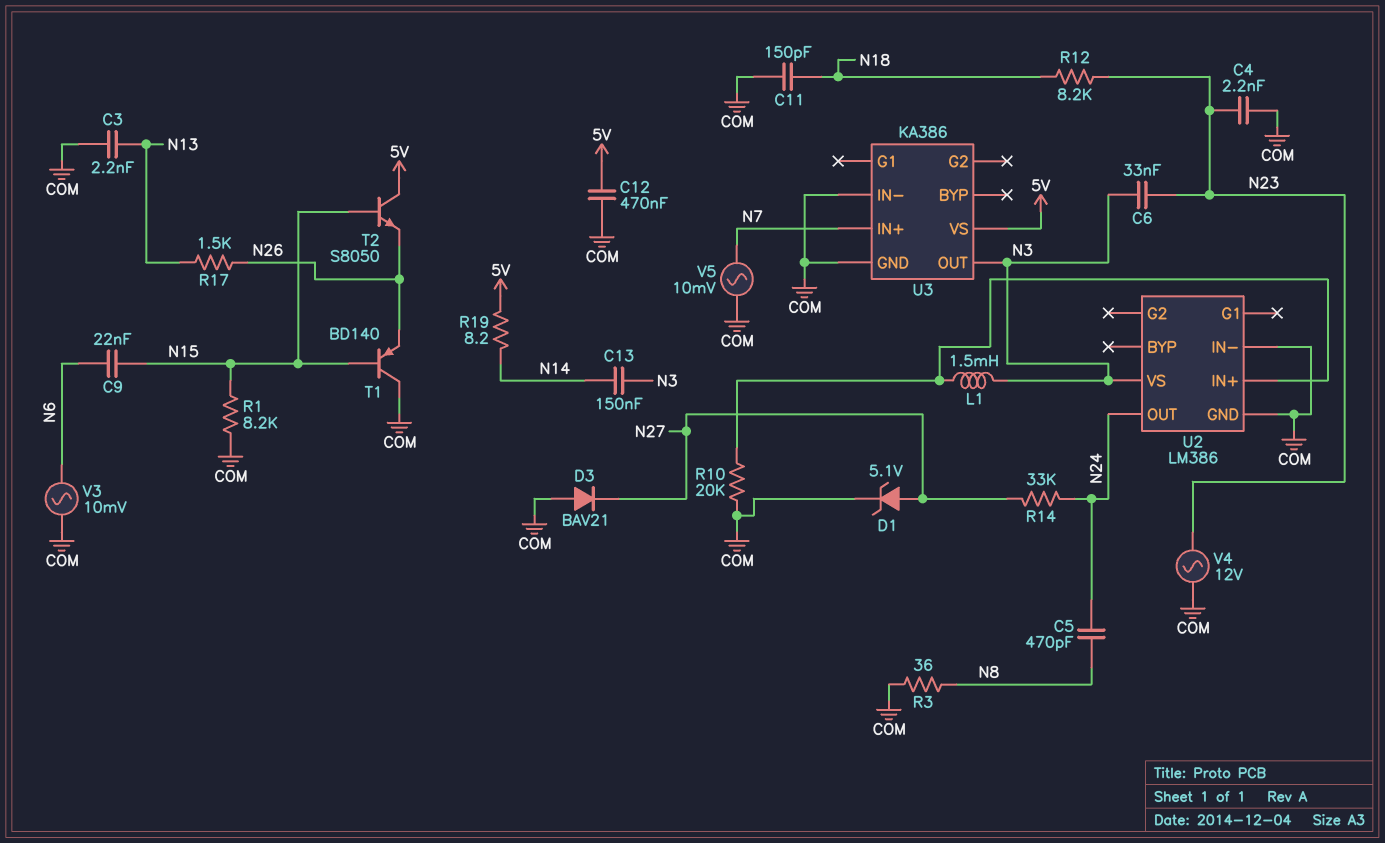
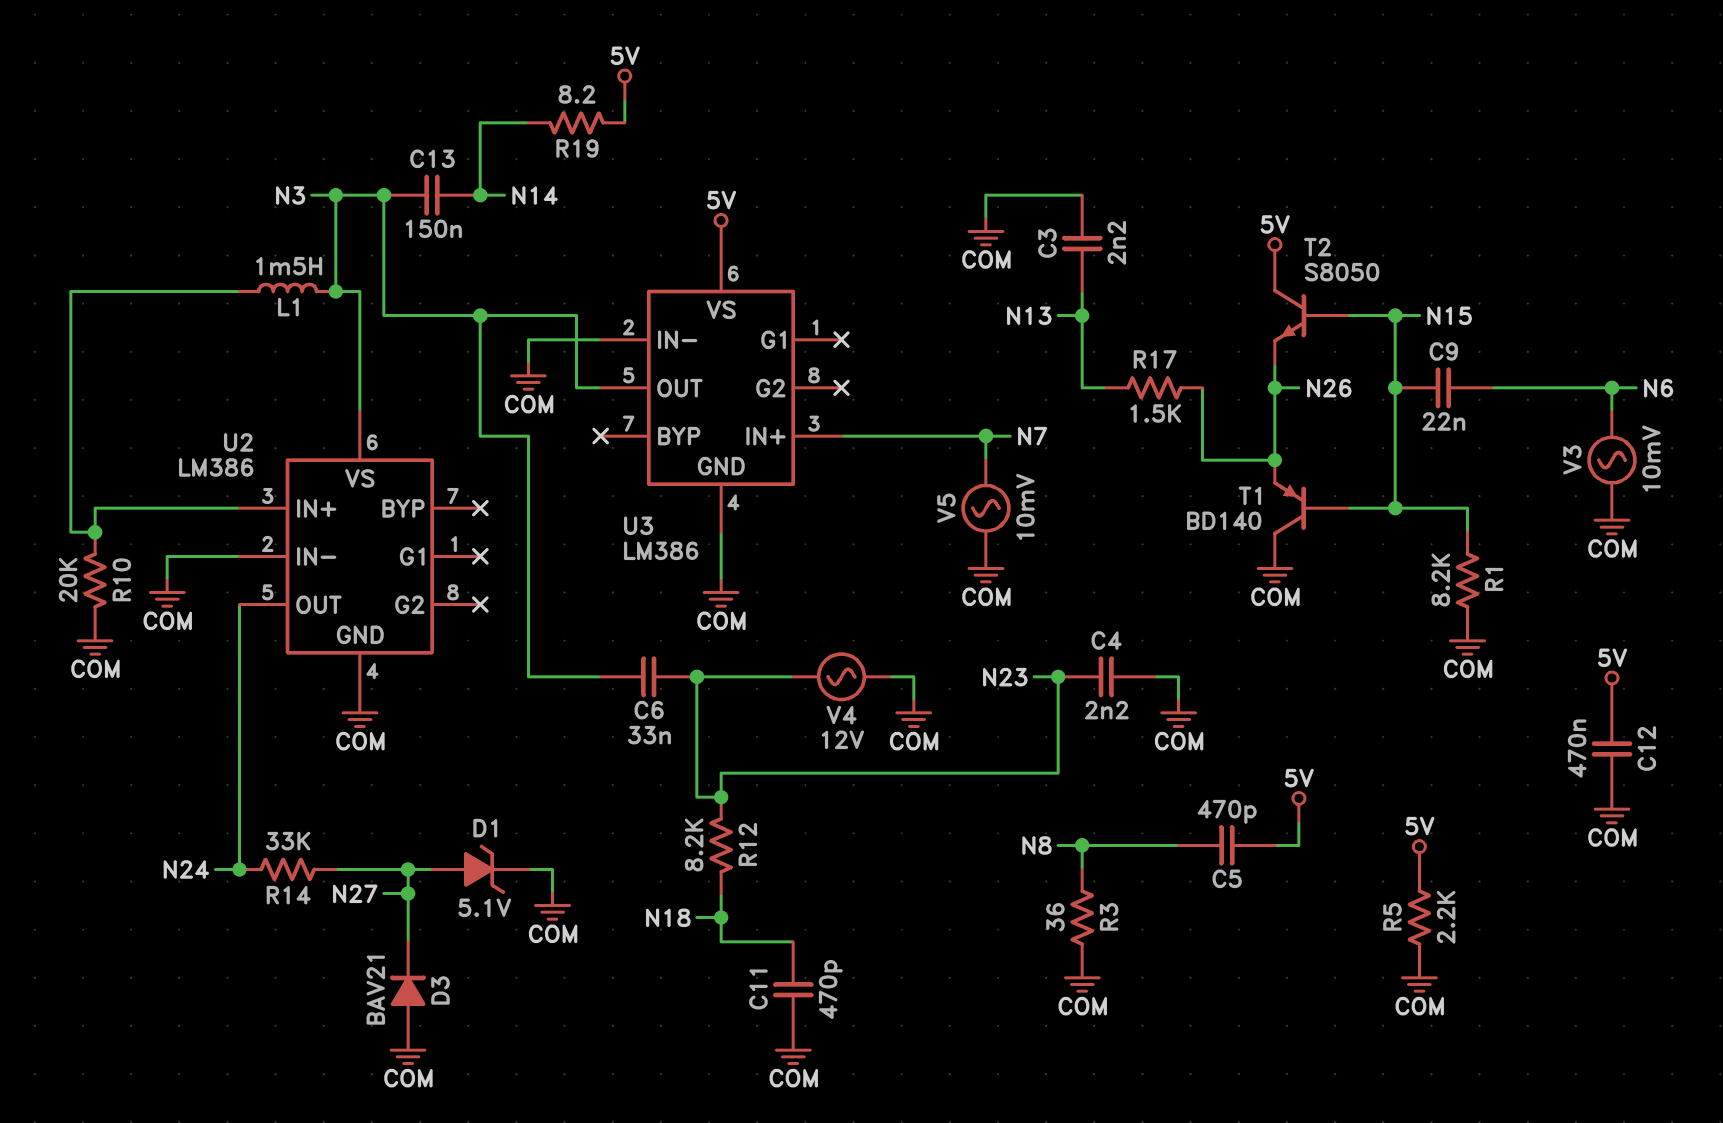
C5: 470pF (N8, N24) -> 470pF (5V, N8)
C11: 150pF (COM, N18) -> 470pF (COM, N18)
R5: none -> 2.2k (5V, COM)
U3: KA386 -> LM386

